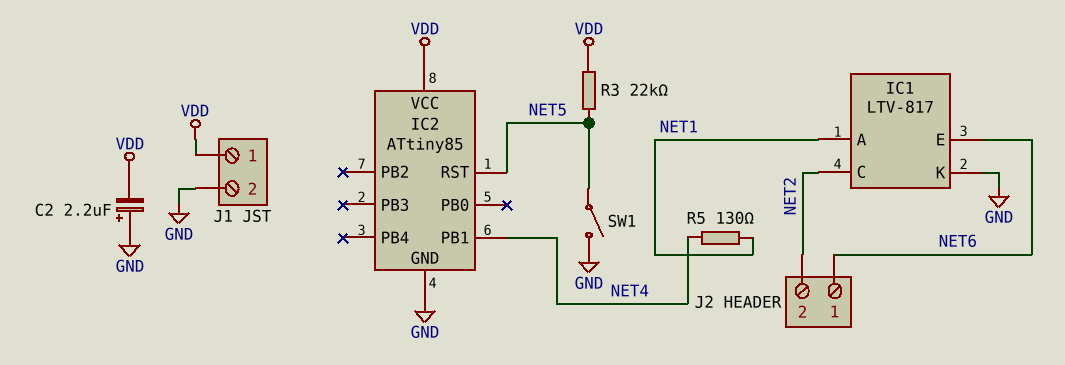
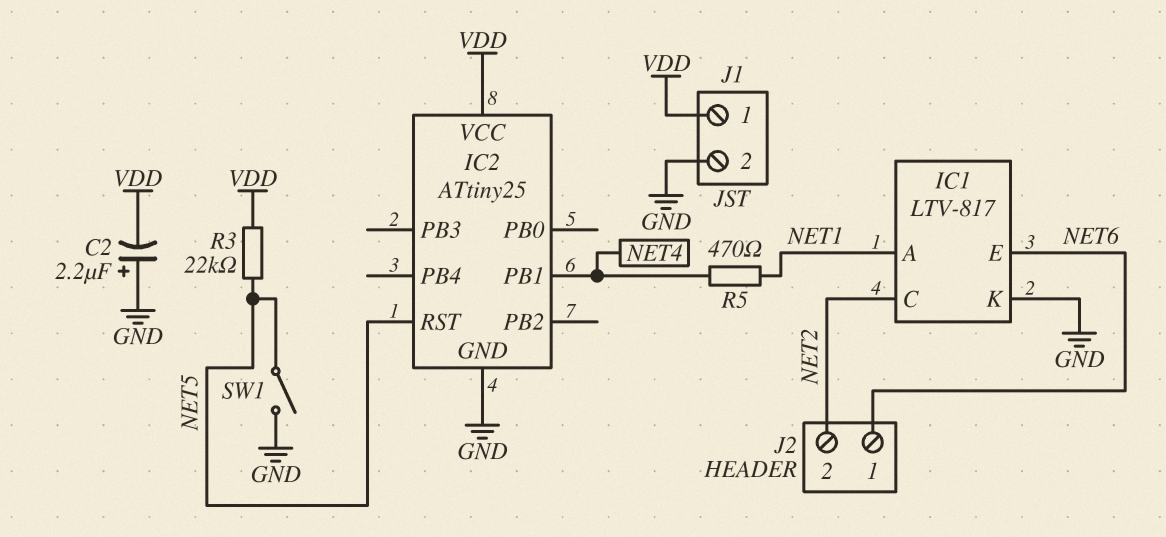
IC2: ATtiny85 -> ATtiny25
R5: 130 (NET1, NET4) -> 470 (NET1, NET4)

